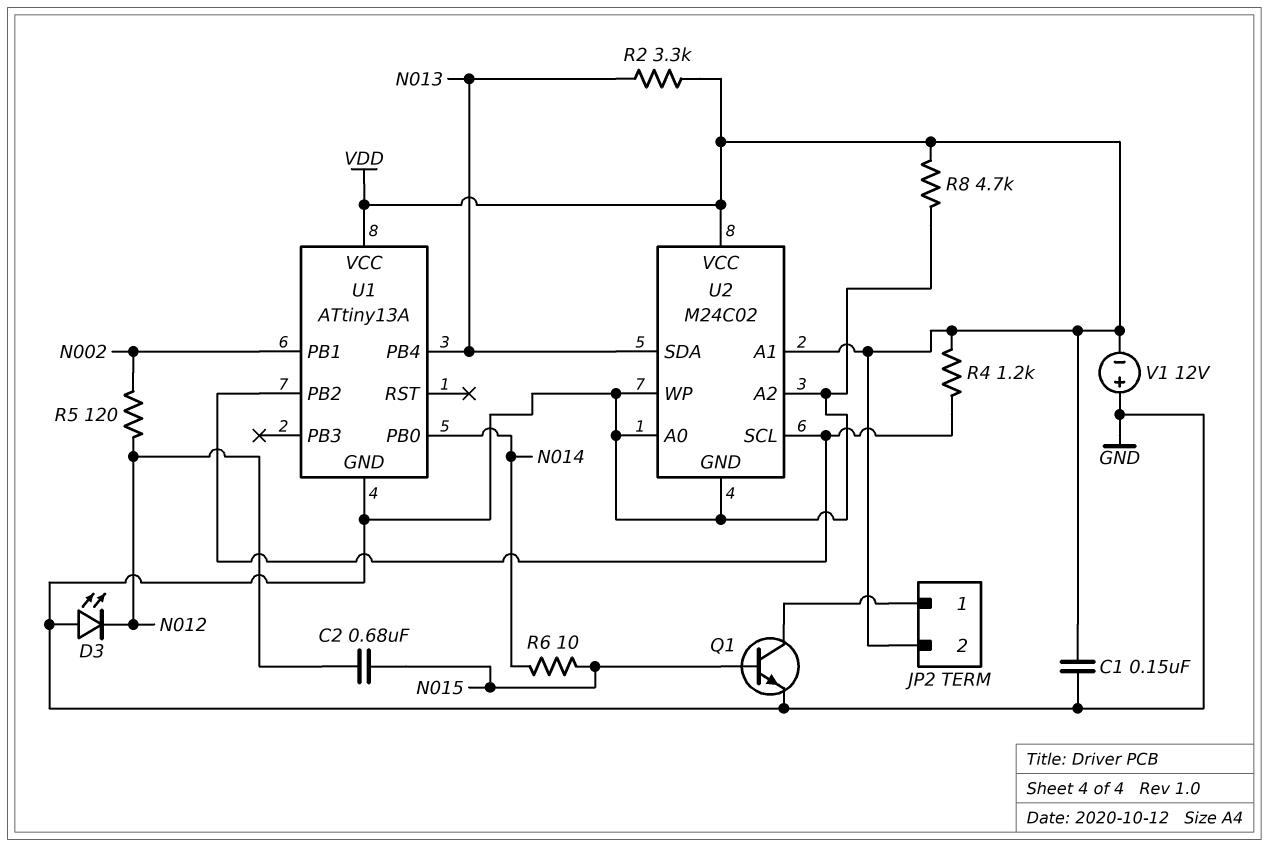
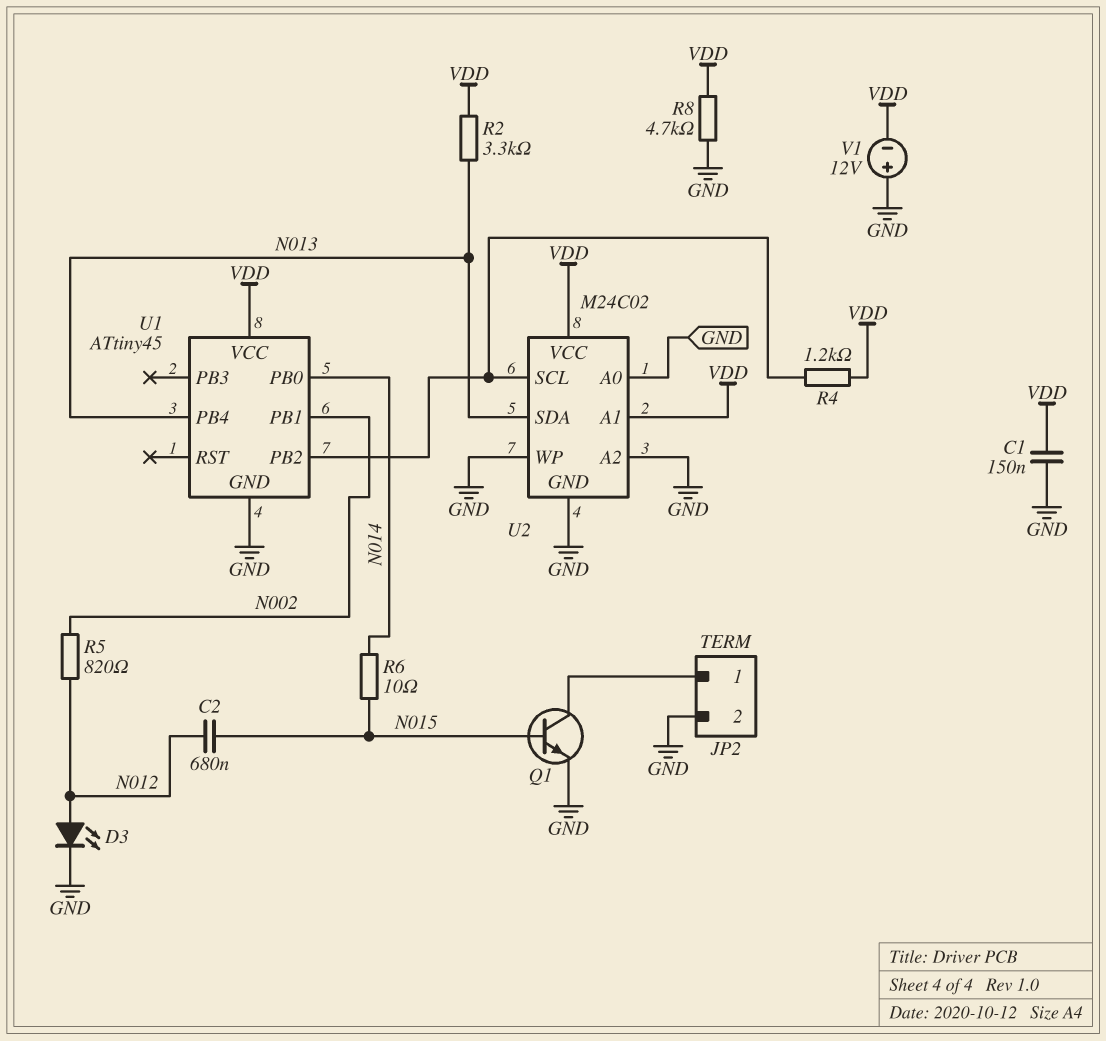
D3: LED (A GND, K N012) -> LED (A N012, K GND)
JP2 pin 2: VDD -> GND
R5: 120 (N002, N012) -> 820 (N002, N012)
U1: ATtiny13A -> ATtiny45

